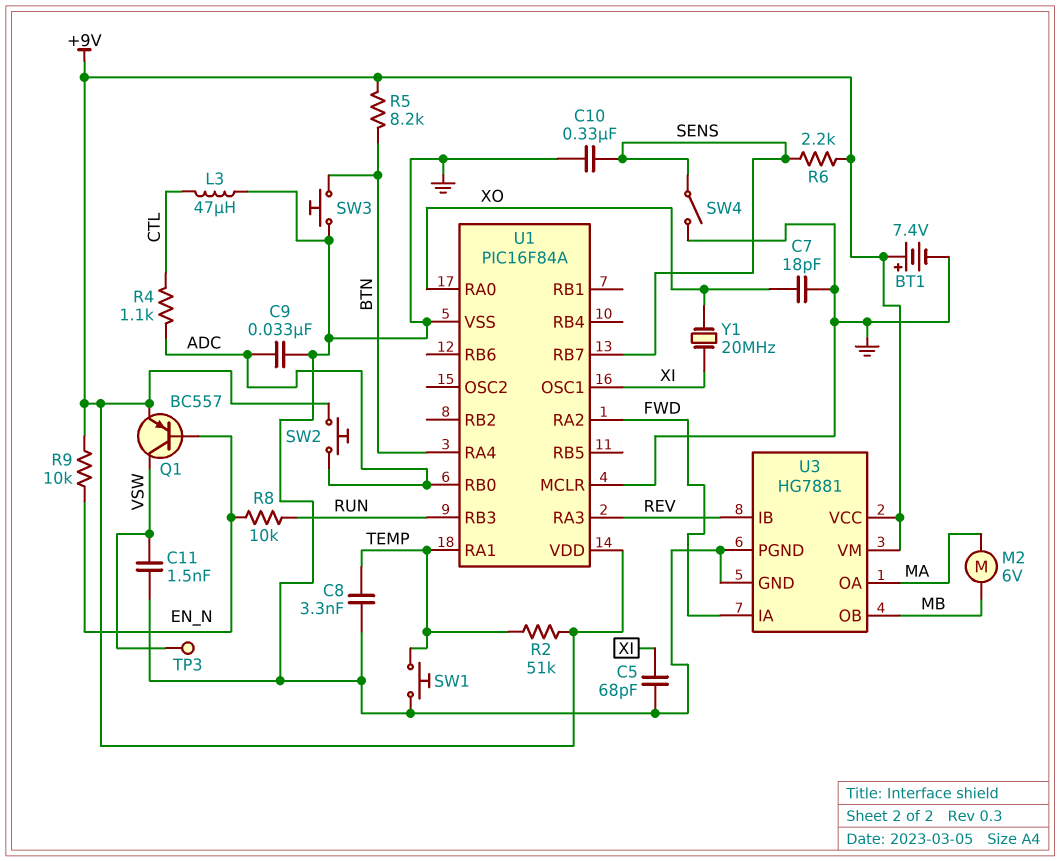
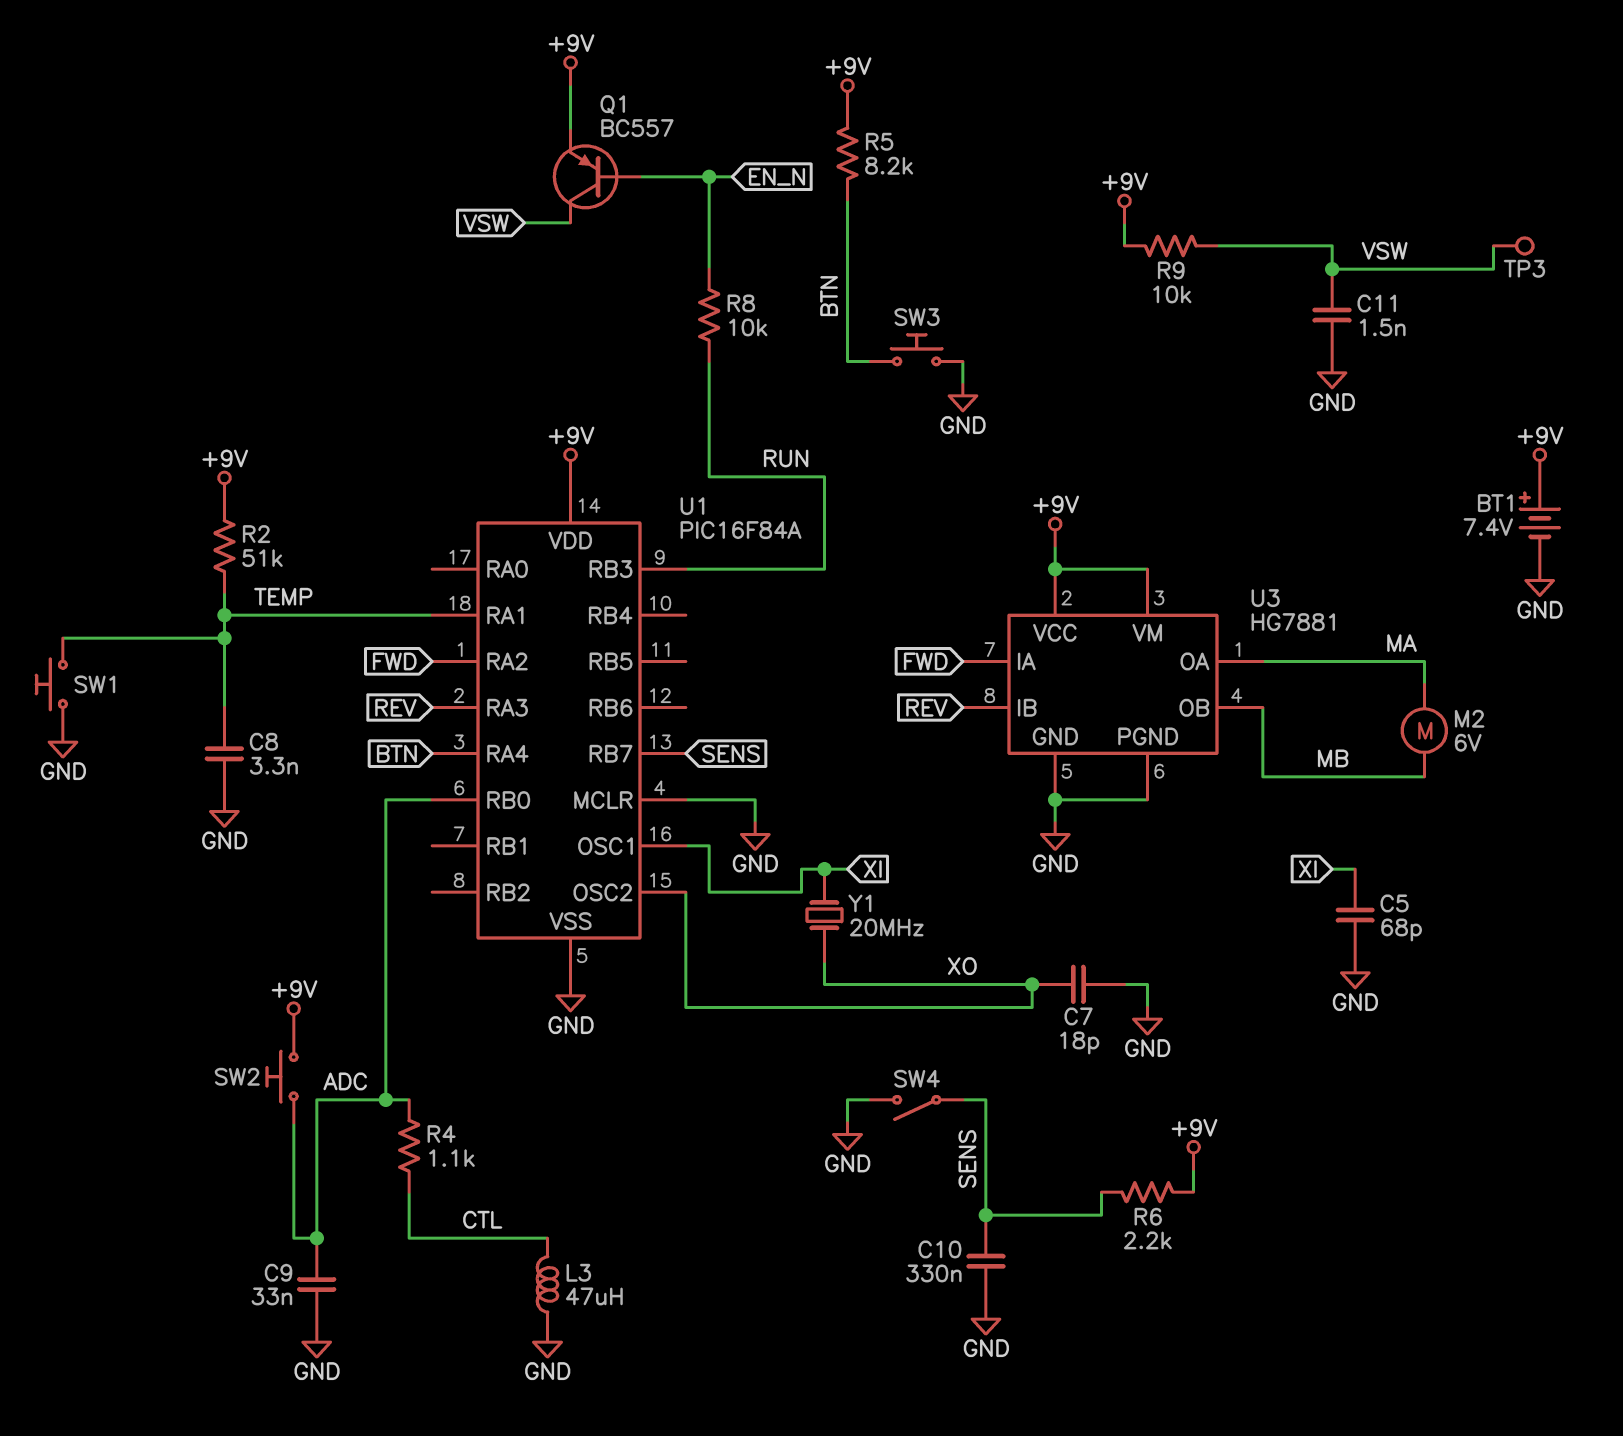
R9: 10k (+9V, EN_N) -> 10k (+9V, VSW)
U1 pin OSC2: none -> XO
U1 pin RA0: XO -> none

